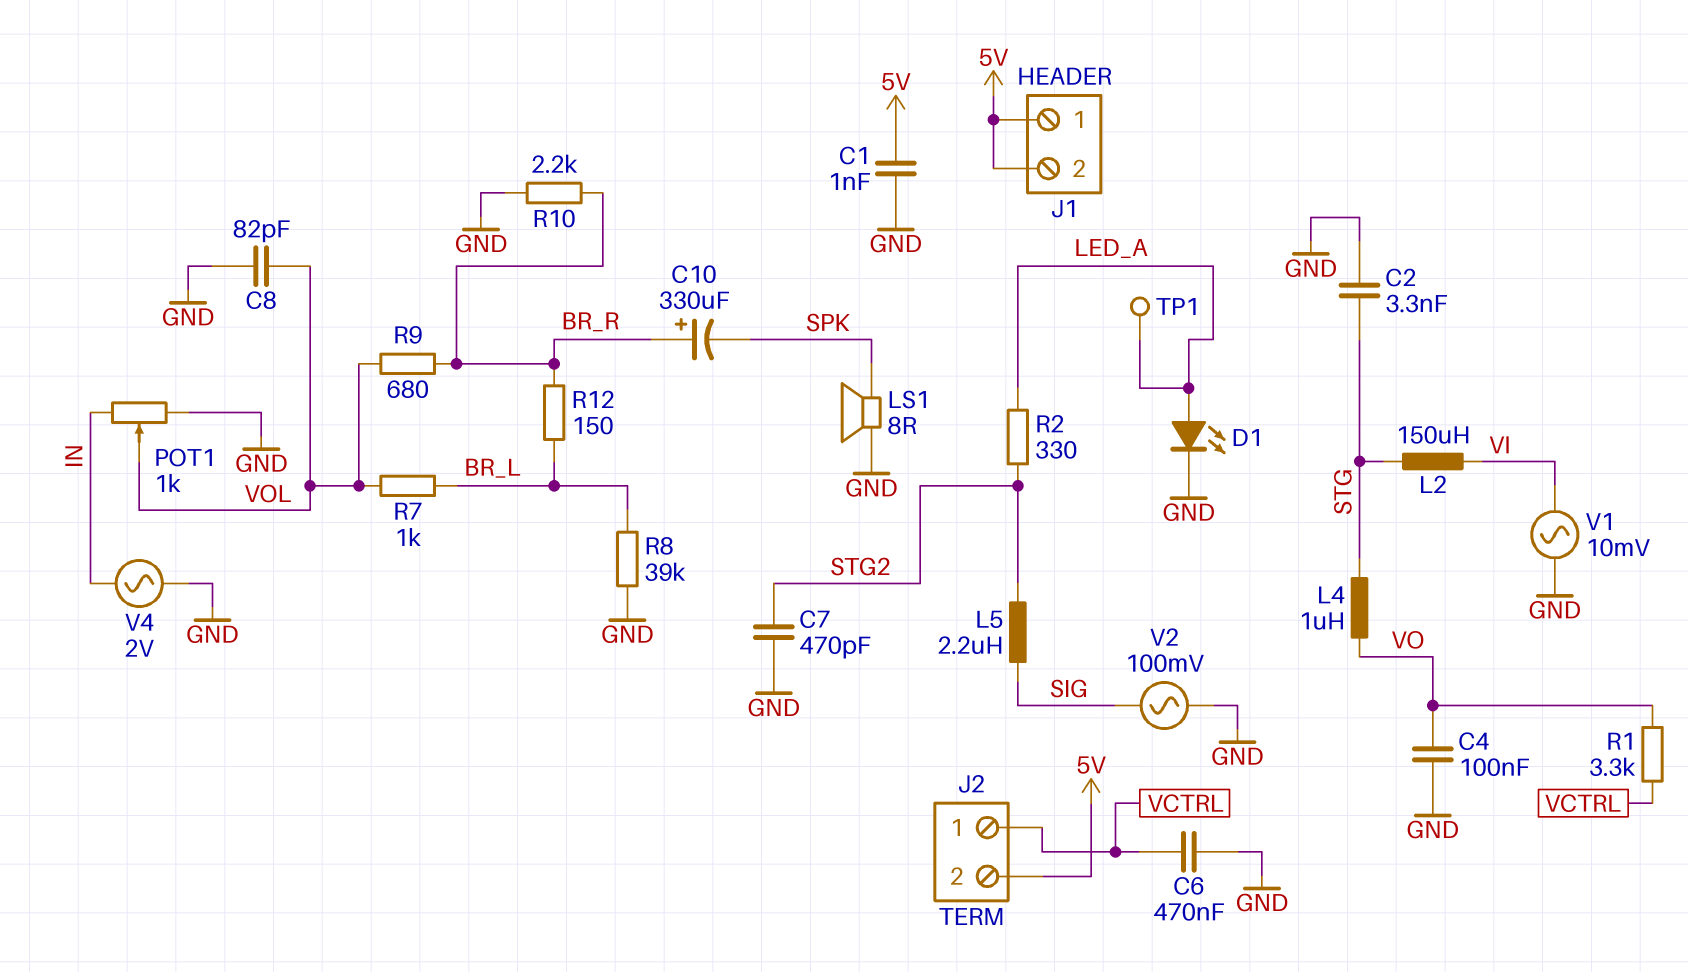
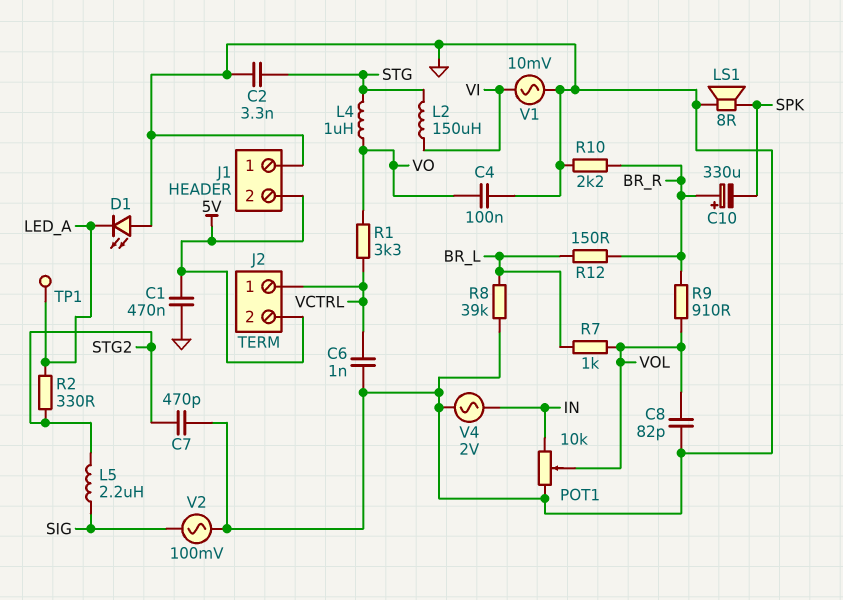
C1: 1nF (5V, GND) -> 470nF (5V, GND)
C6: 470nF (GND, VCTRL) -> 1nF (GND, VCTRL)
D1: LED (A LED_A, K GND) -> LED (A GND, K LED_A)
J1 pin 1: 5V -> GND
POT1: 1k (GND, IN, wiper VOL) -> 10k (GND, IN, wiper VOL)
R9: 680 (BR_R, VOL) -> 910 (BR_R, VOL)

